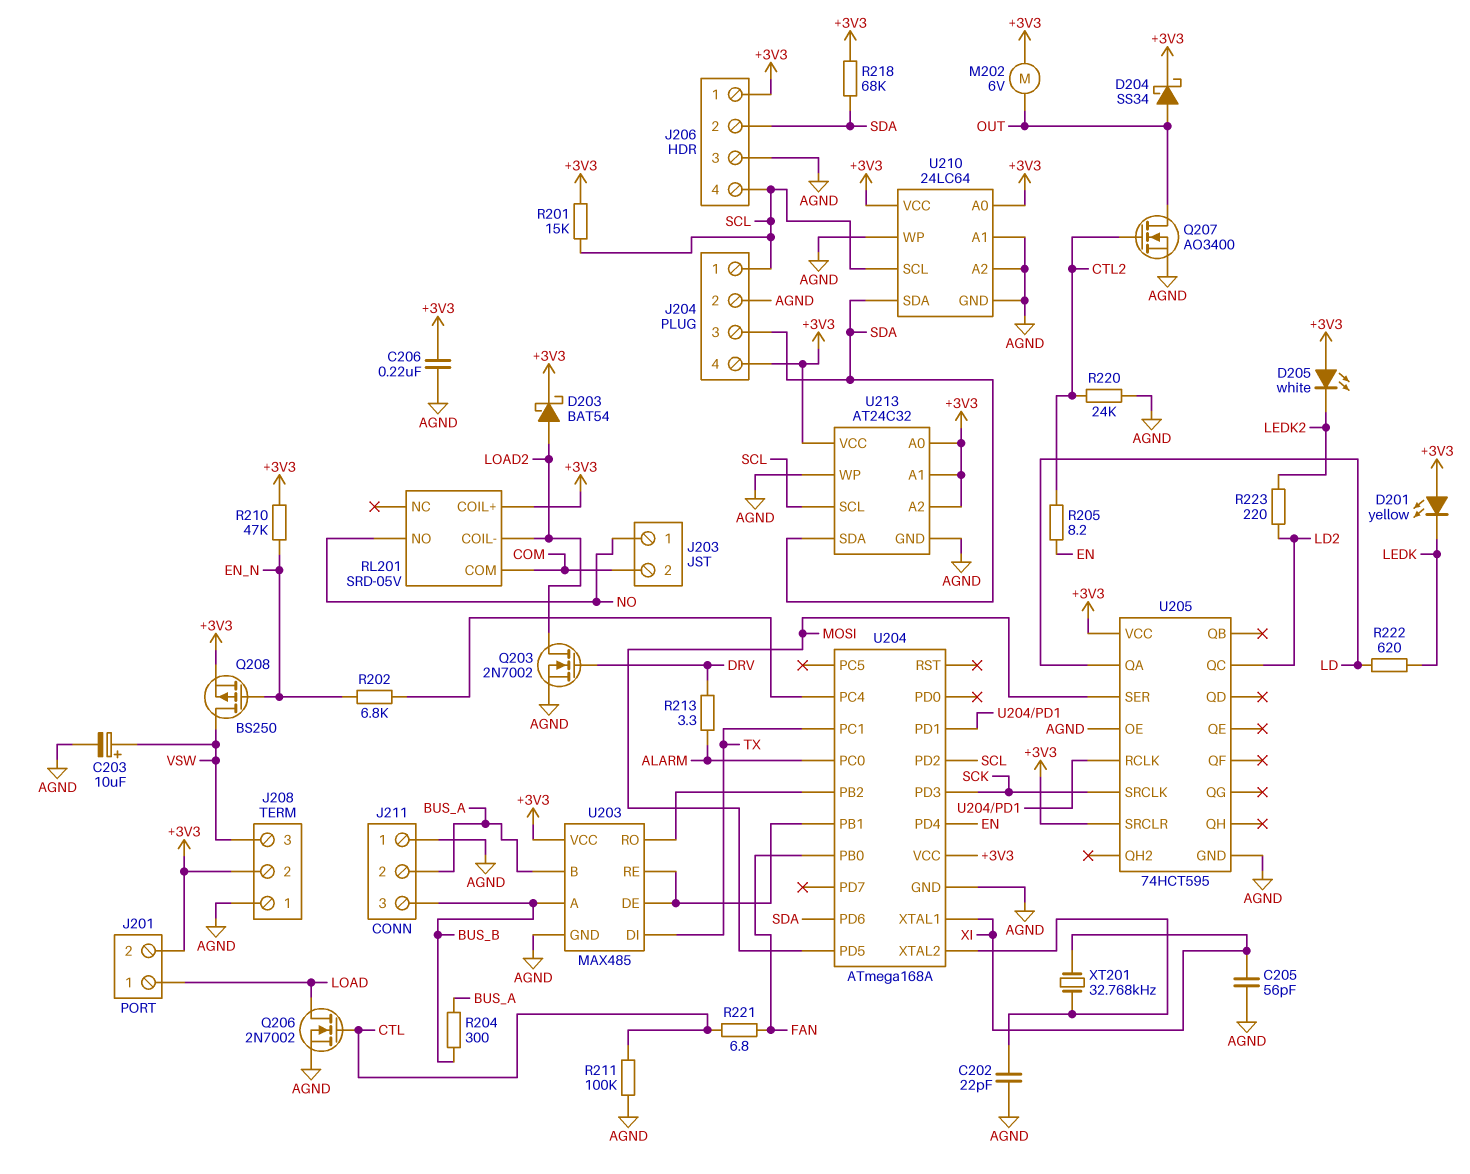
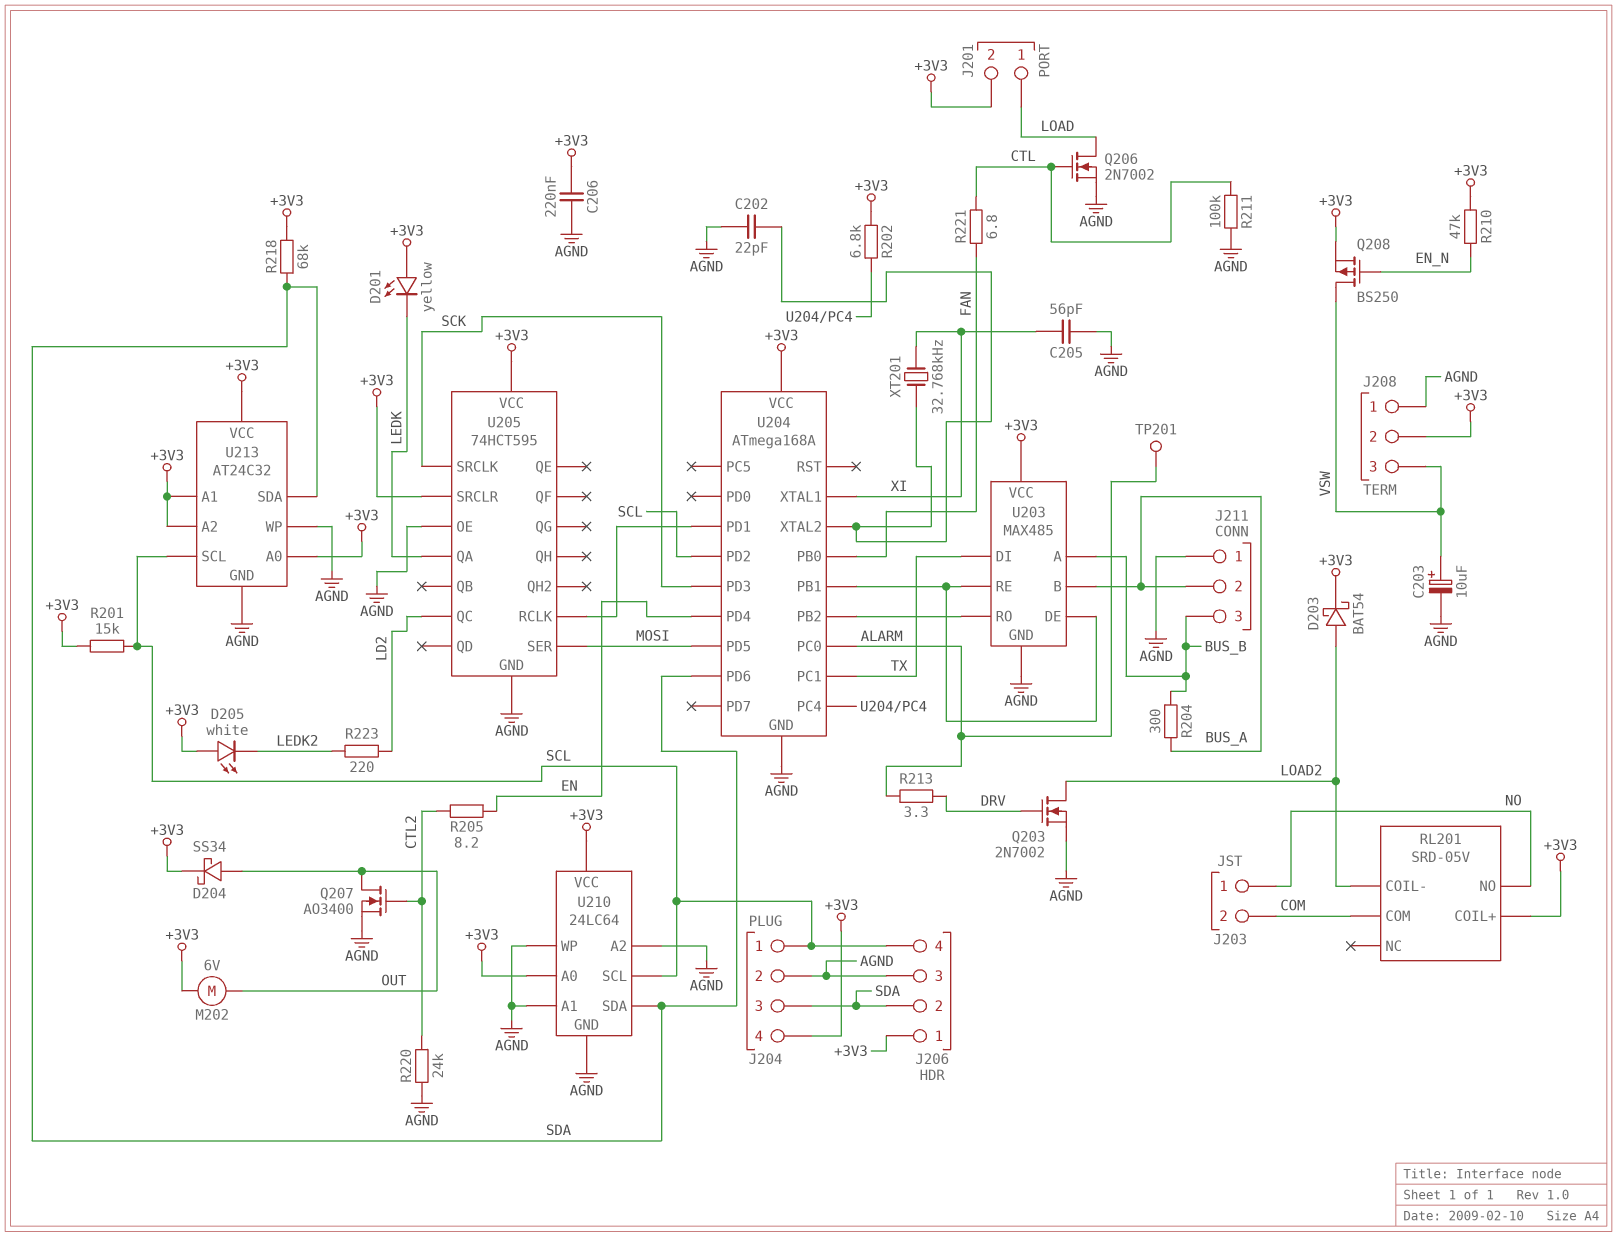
R202: 6.8k (EN_N, U204/PC4) -> 6.8k (+3V3, U204/PC4)
R222: 620 (LD, LEDK) -> none
TP201: none -> test point (ALARM)
U205 pin QA: LD -> LEDK

